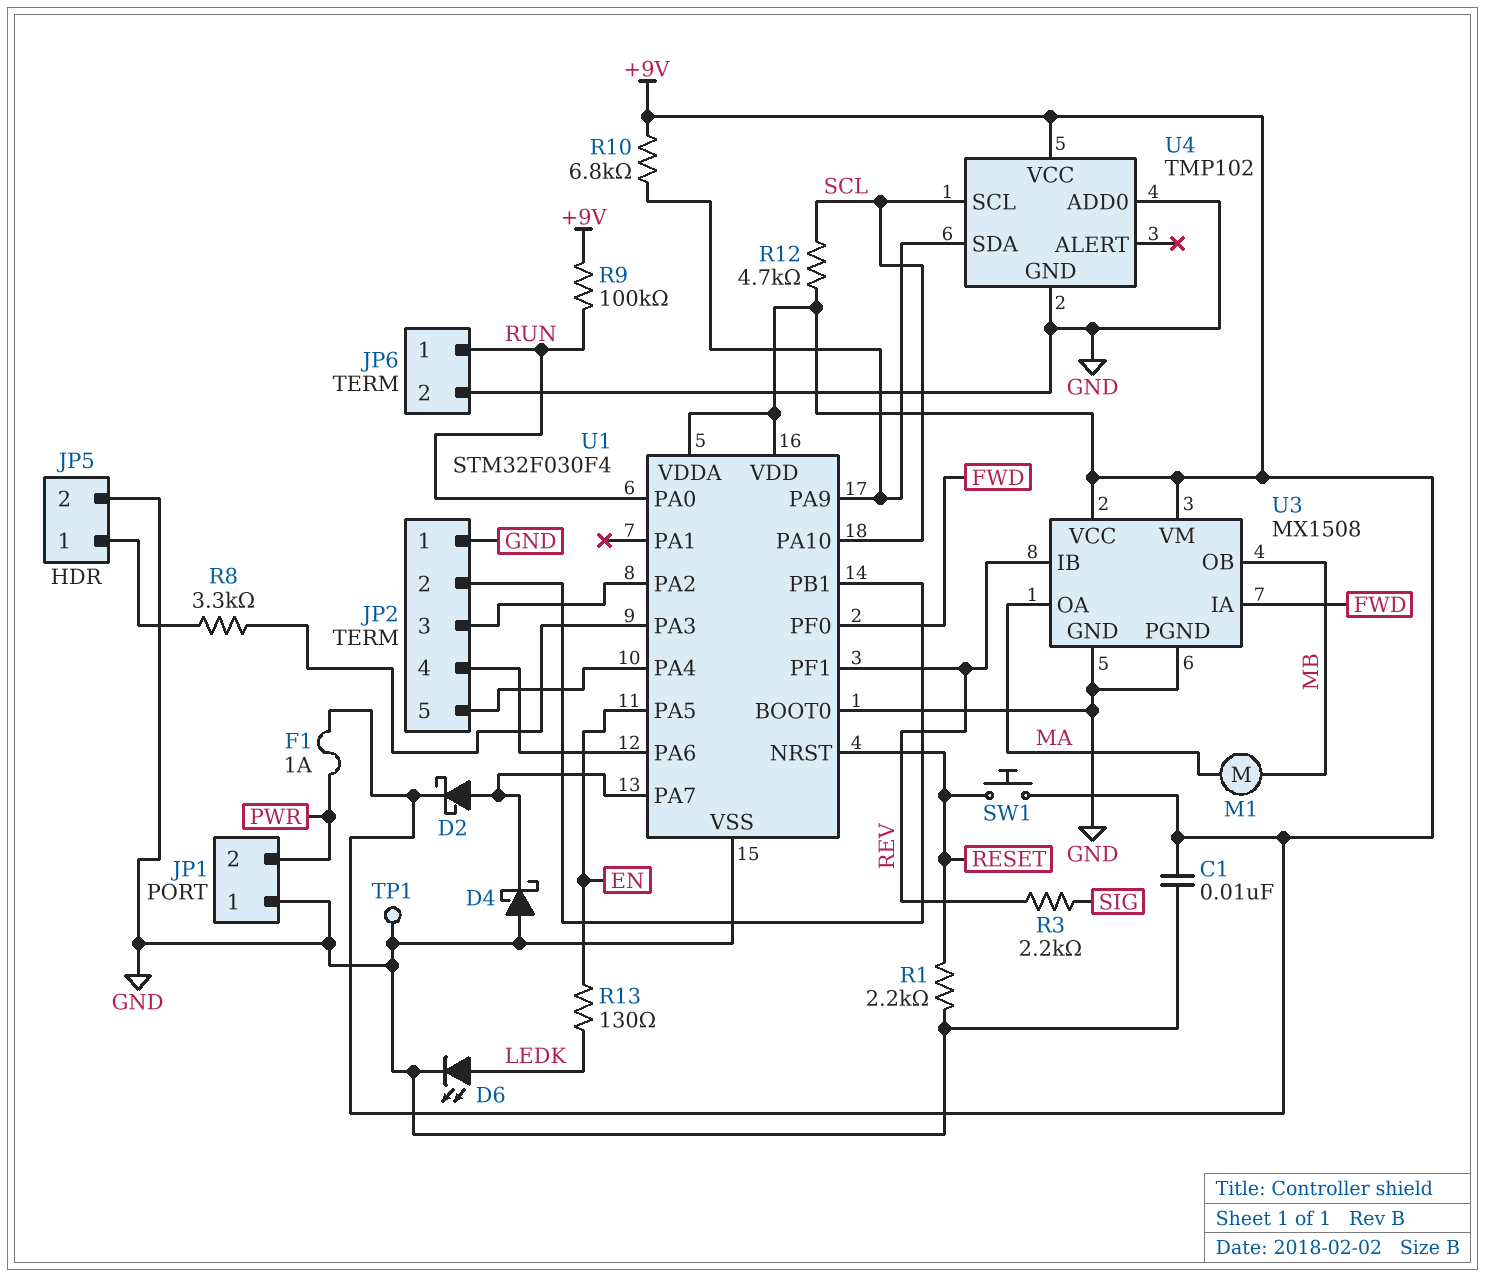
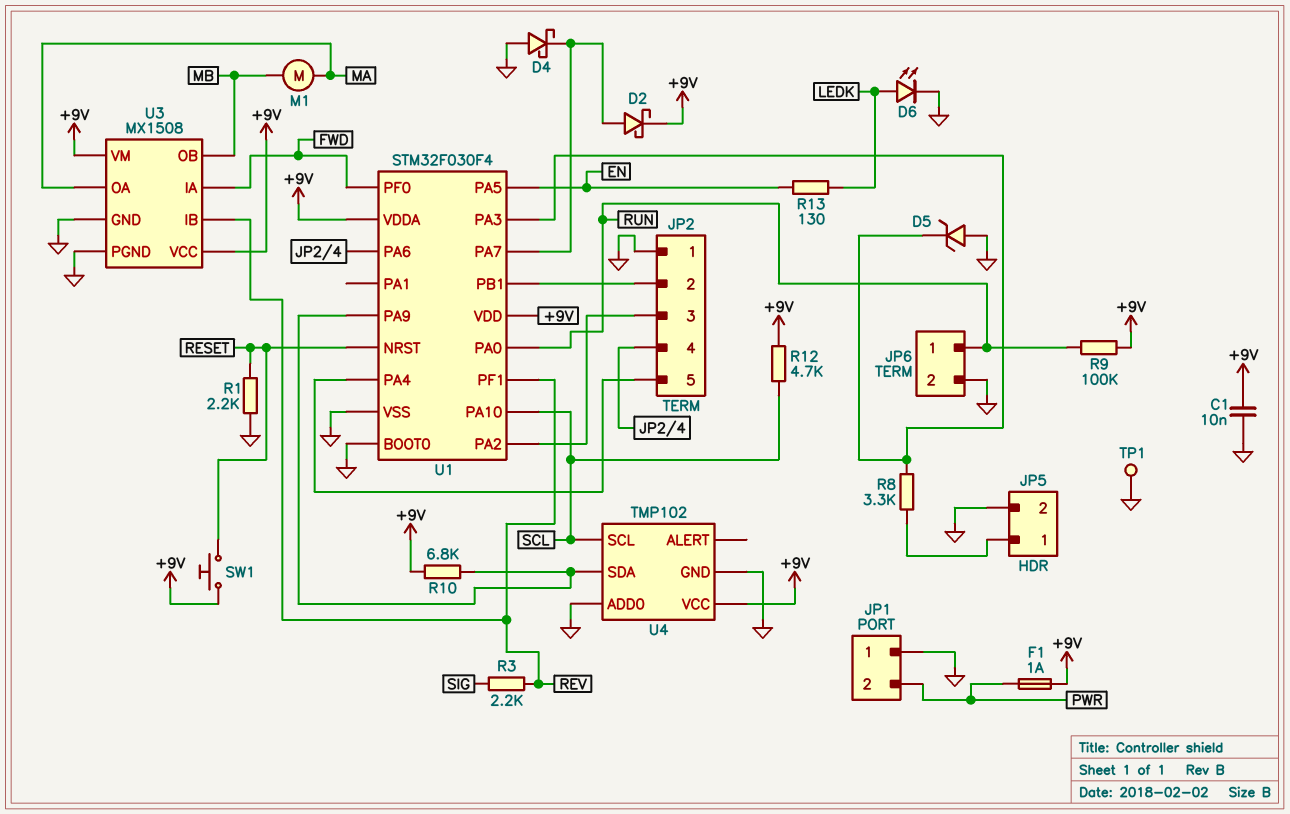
D5: none -> zener (A GND, K U1/PA3)

